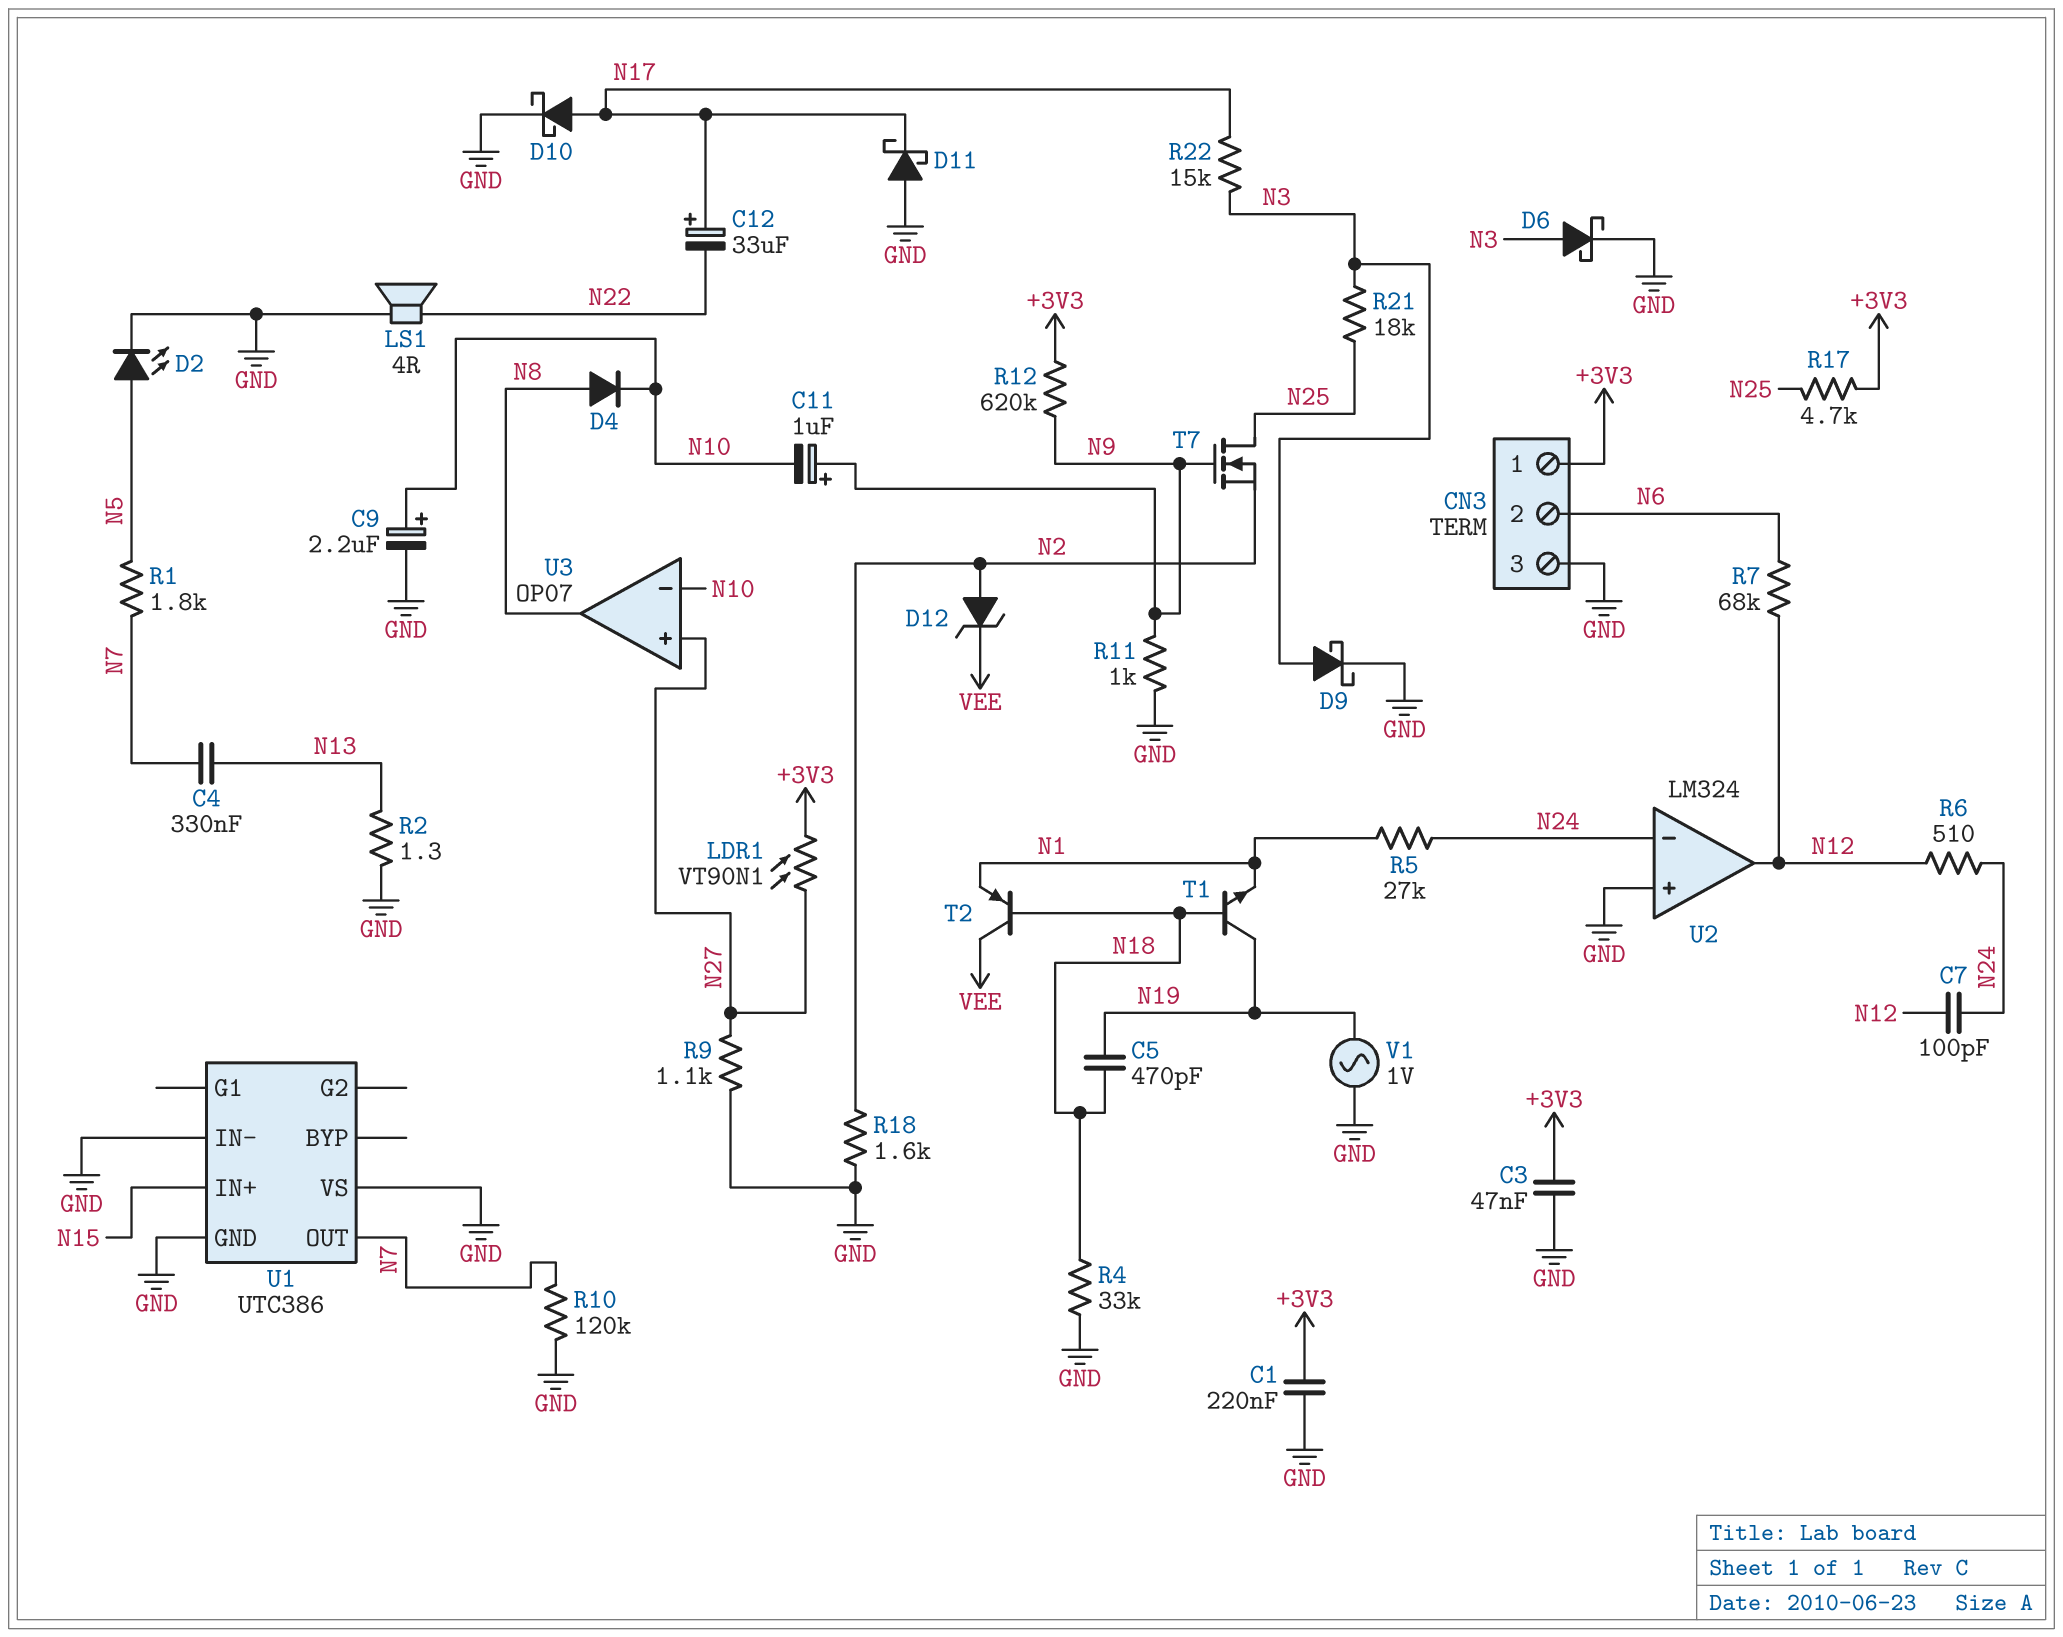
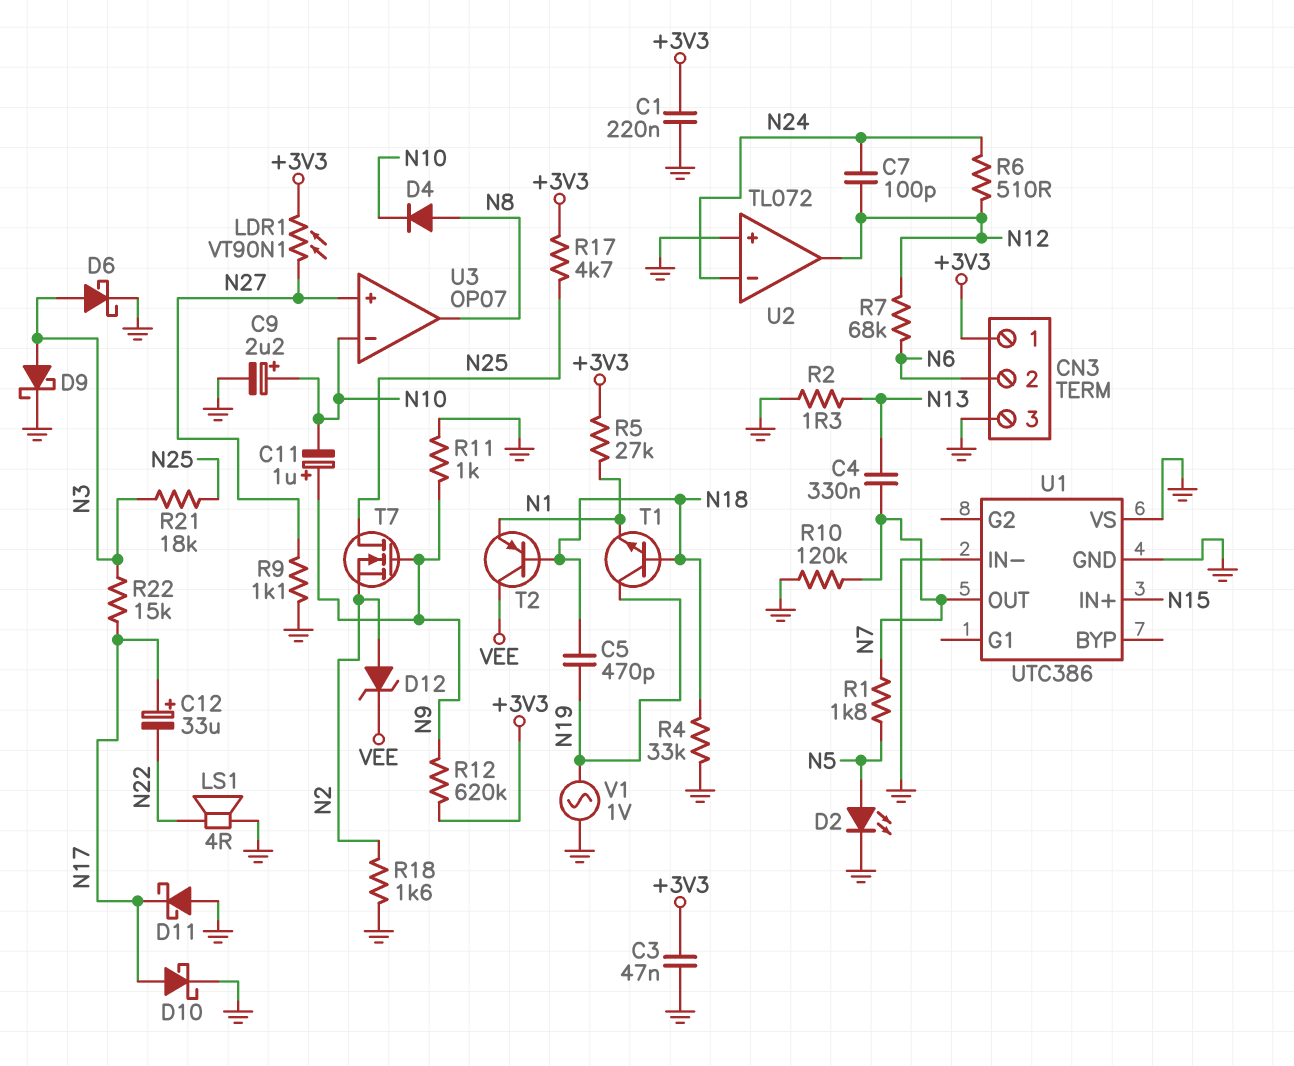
R5: 27k (N1, N24) -> 27k (+3V3, N1)
U2: LM324 -> TL072

